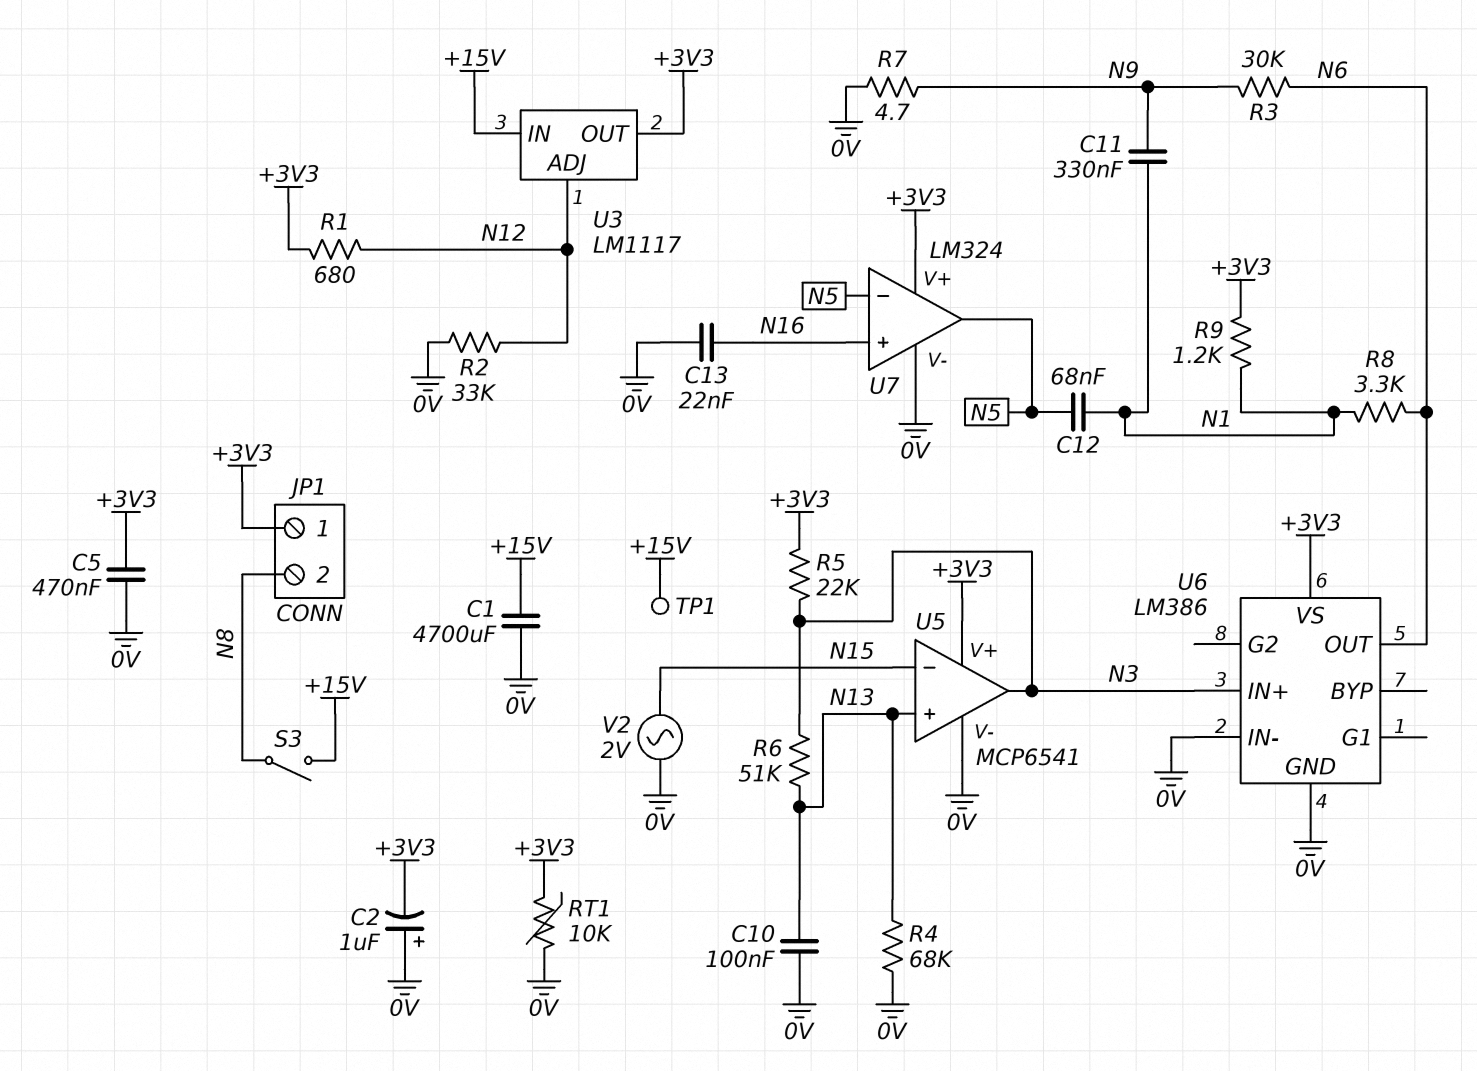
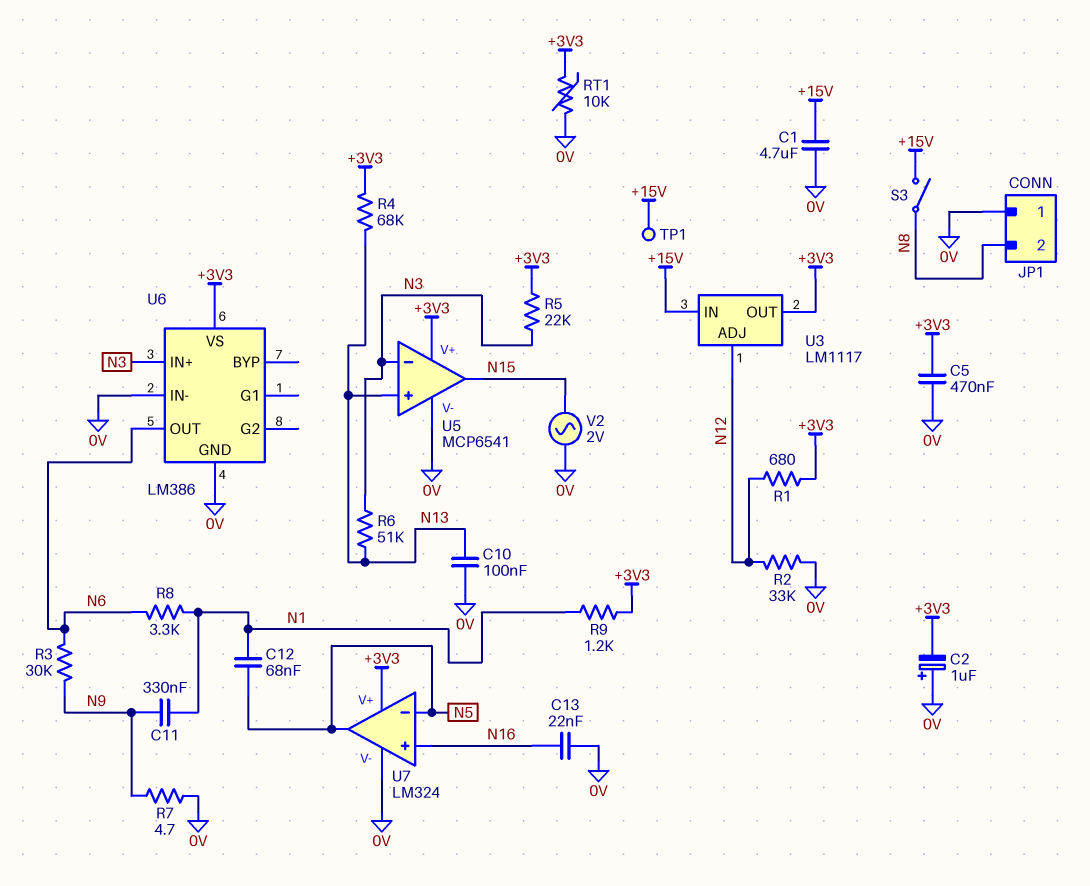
C1: 4700uF (+15V, 0V) -> 4.7uF (+15V, 0V)
JP1 pin 1: +3V3 -> 0V
R4: 68k (0V, N13) -> 68k (+3V3, N13)
U5 pin in-: N15 -> N3
U5 pin out: N3 -> N15

